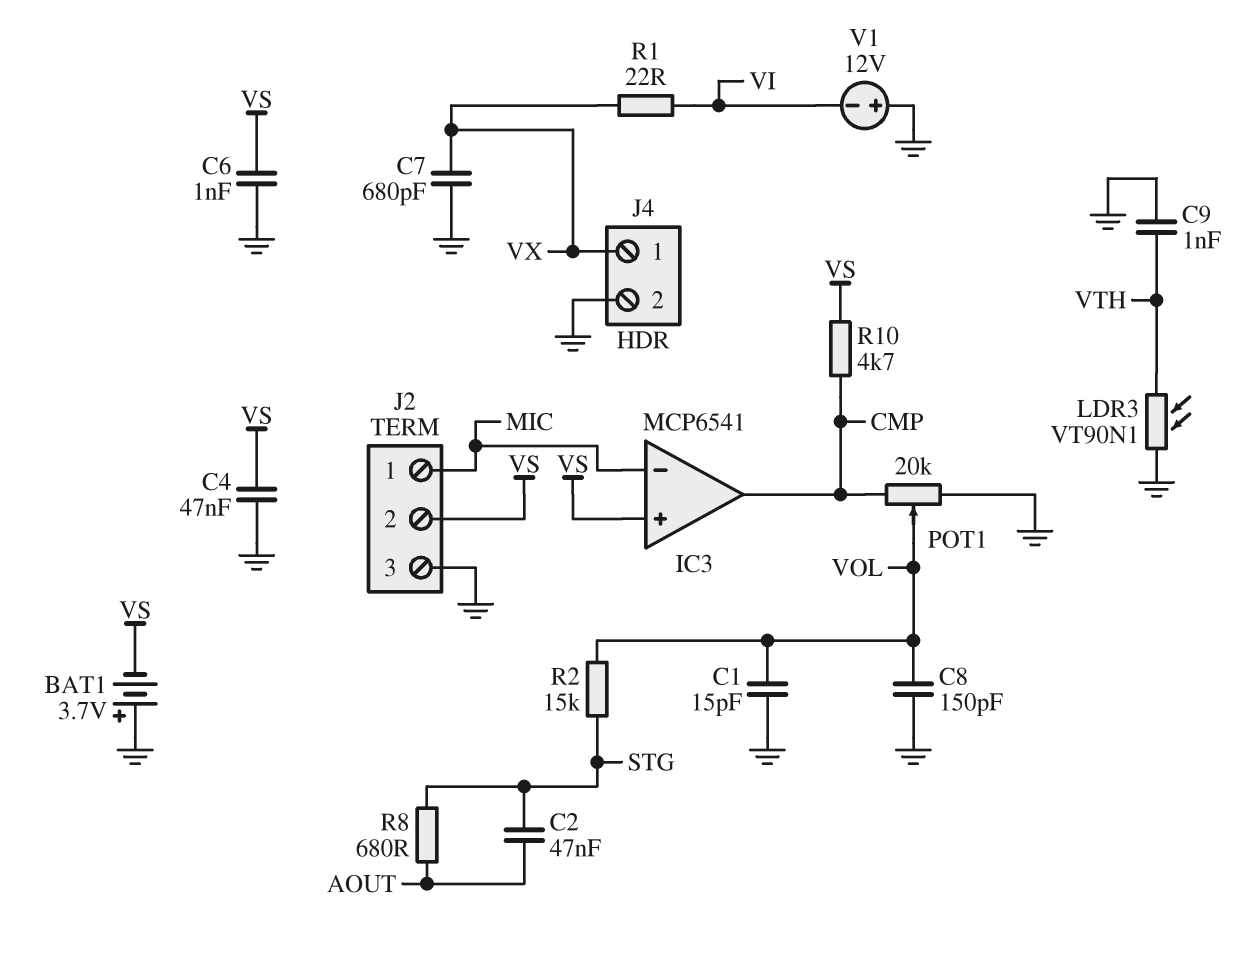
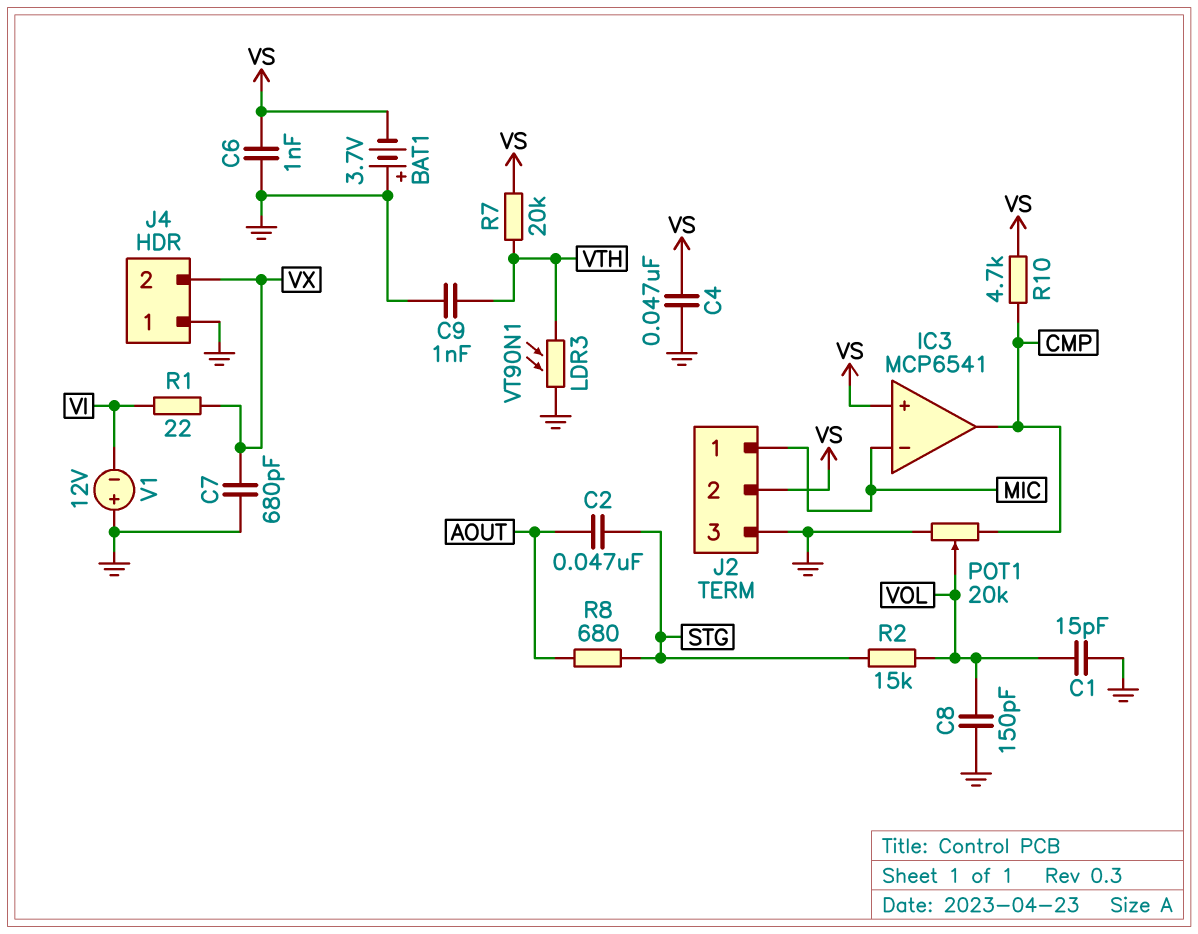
J4 pin 1: VX -> GND
J4 pin 2: GND -> VX
R7: none -> 20k (VS, VTH)

